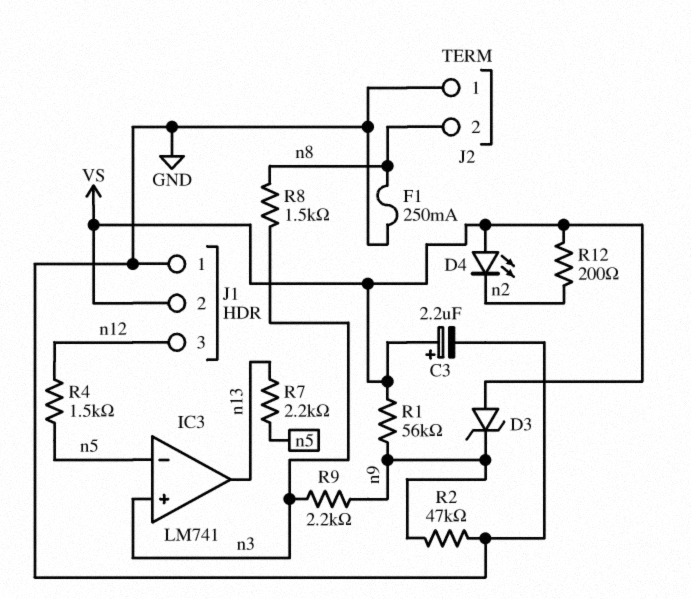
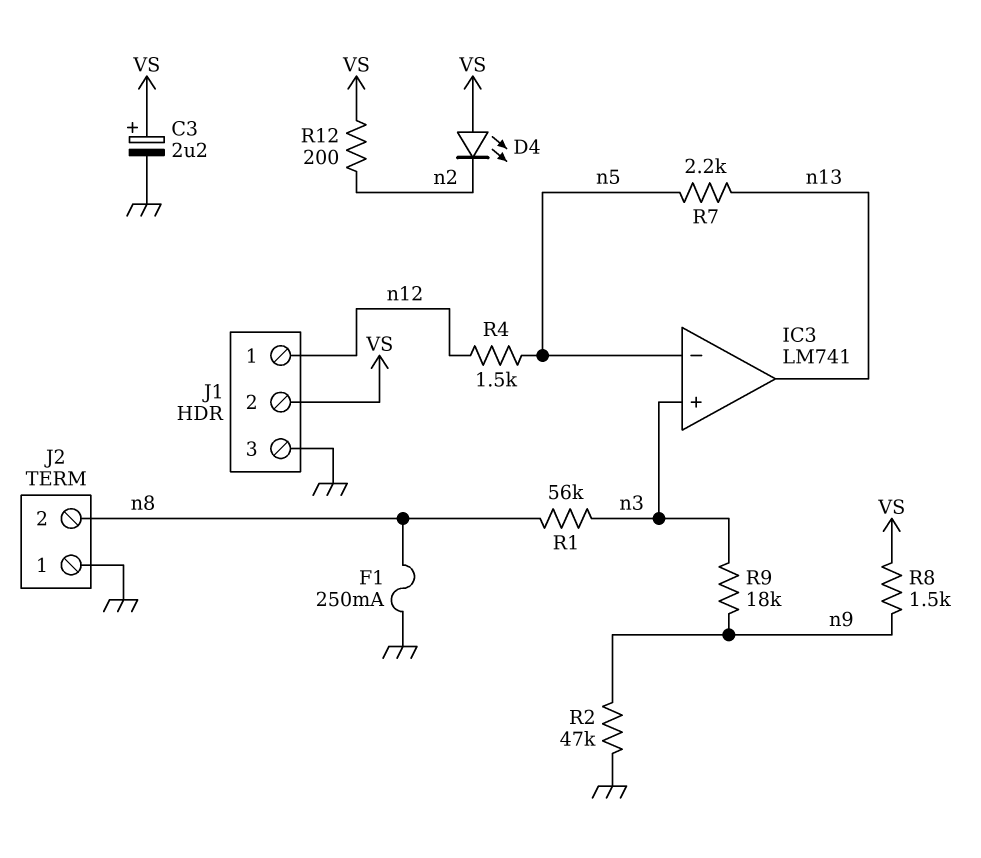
D3: zener (A VS, K n9) -> none
J1 pin 1: GND -> n12
J1 pin 3: n12 -> GND
R1: 56k (VS, n9) -> 56k (n3, n8)
R8: 1.5k (n3, n8) -> 1.5k (VS, n9)
R9: 2.2k (n3, n9) -> 18k (n3, n9)

